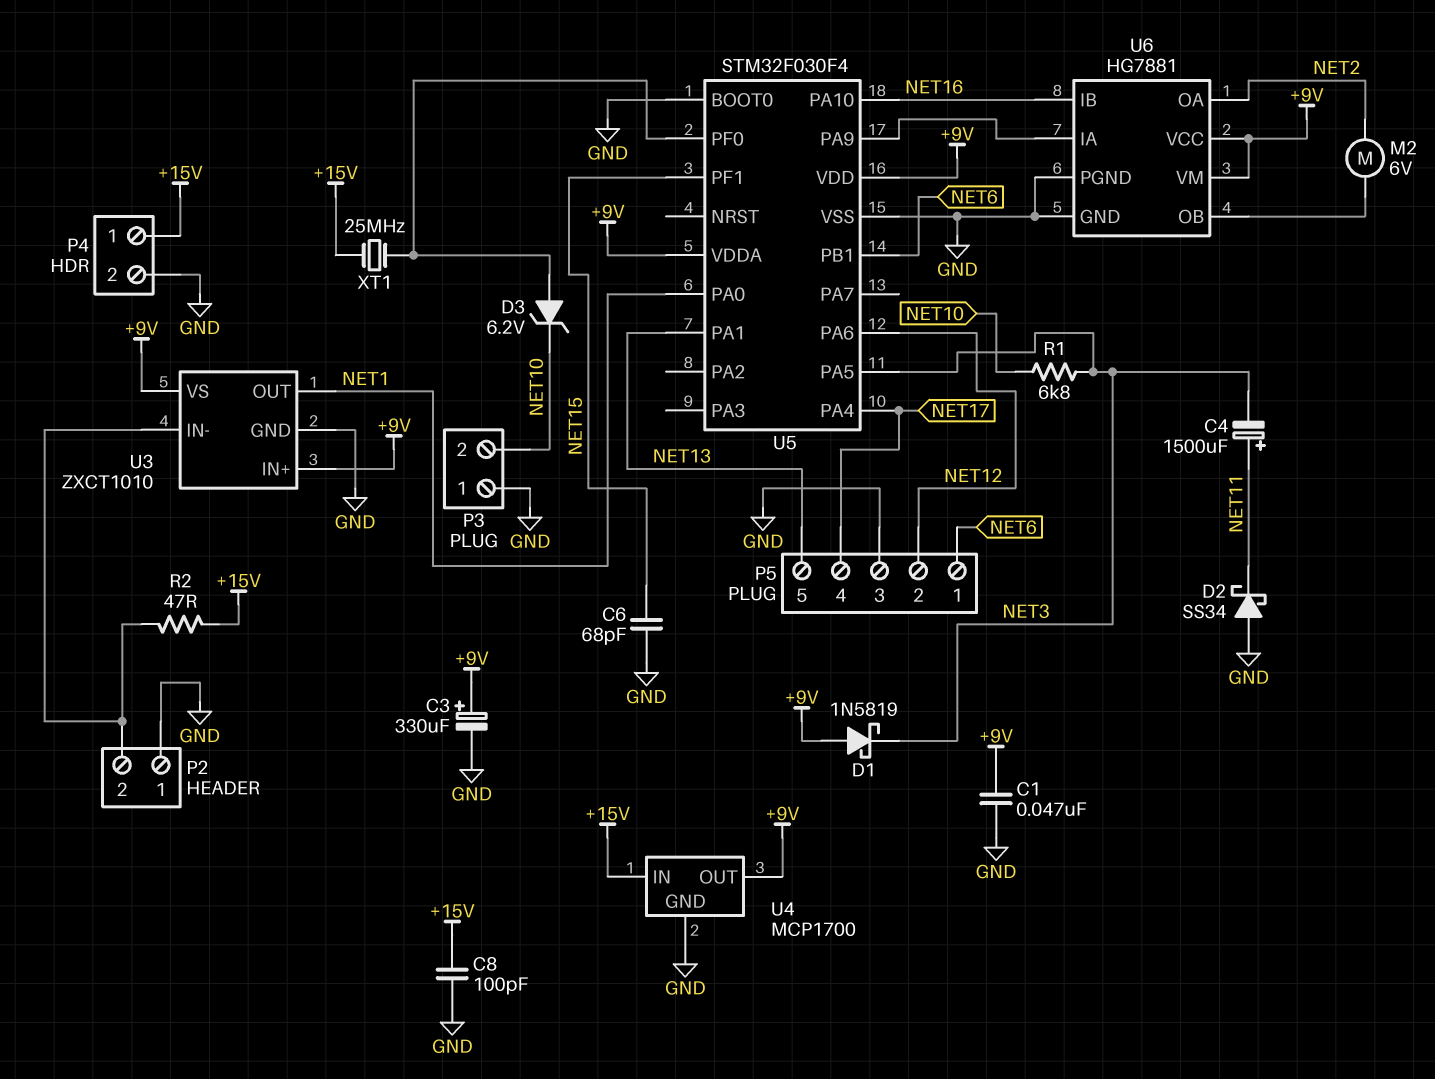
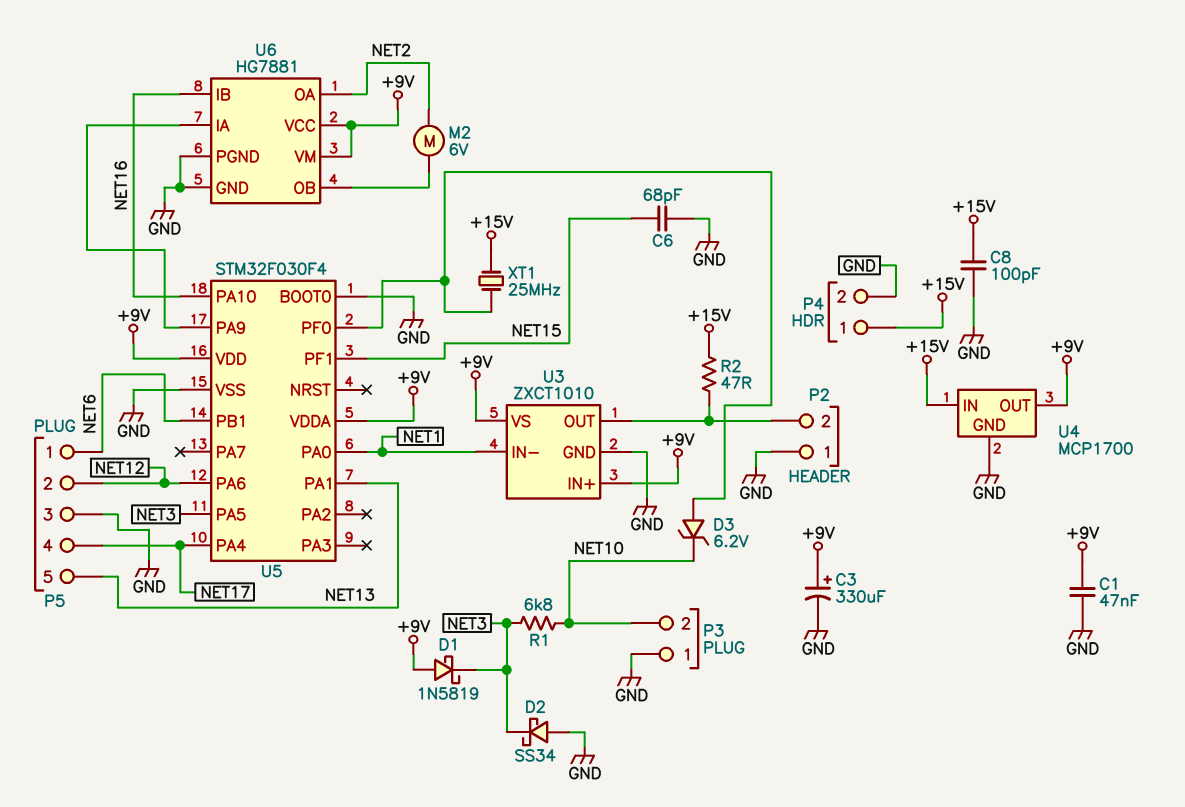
C4: 1500uF (plus NET11, minus NET3) -> none
D2: schottky SS34 (A GND, K NET11) -> schottky SS34 (A GND, K NET3)
U3 pin IN-: P2/2 -> NET1
U3 pin OUT: NET1 -> P2/2

